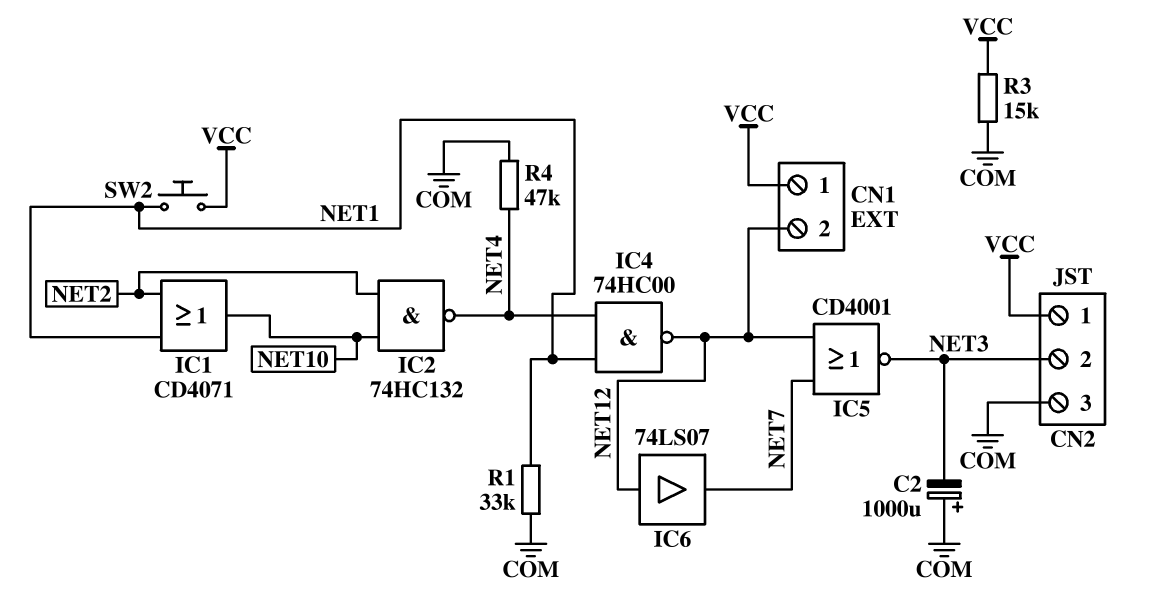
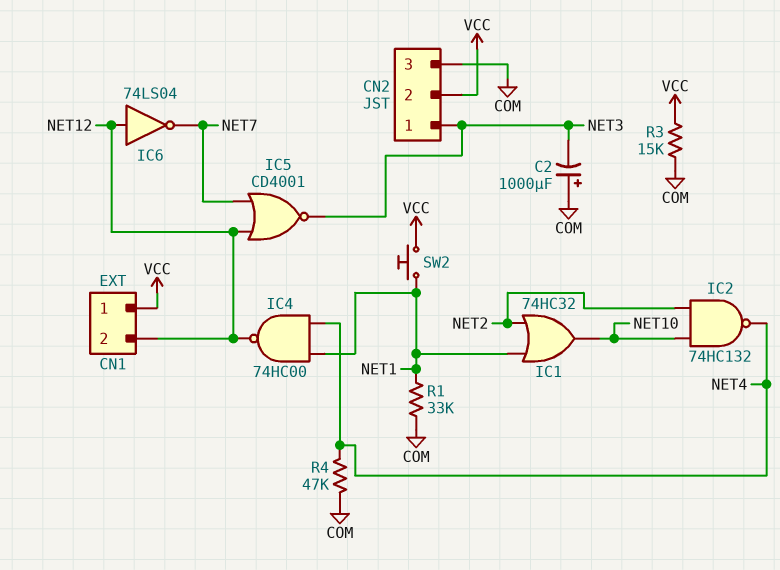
CN2 pin 1: VCC -> NET3
CN2 pin 2: NET3 -> VCC
IC1: OR CD4071 (in NET1, in NET2, out NET10) -> OR 74HC32 (in NET1, in NET2, out NET10)
IC6: buffer 74LS07 (in NET12, out NET7) -> NOT 74LS04 (in NET12, out NET7)

